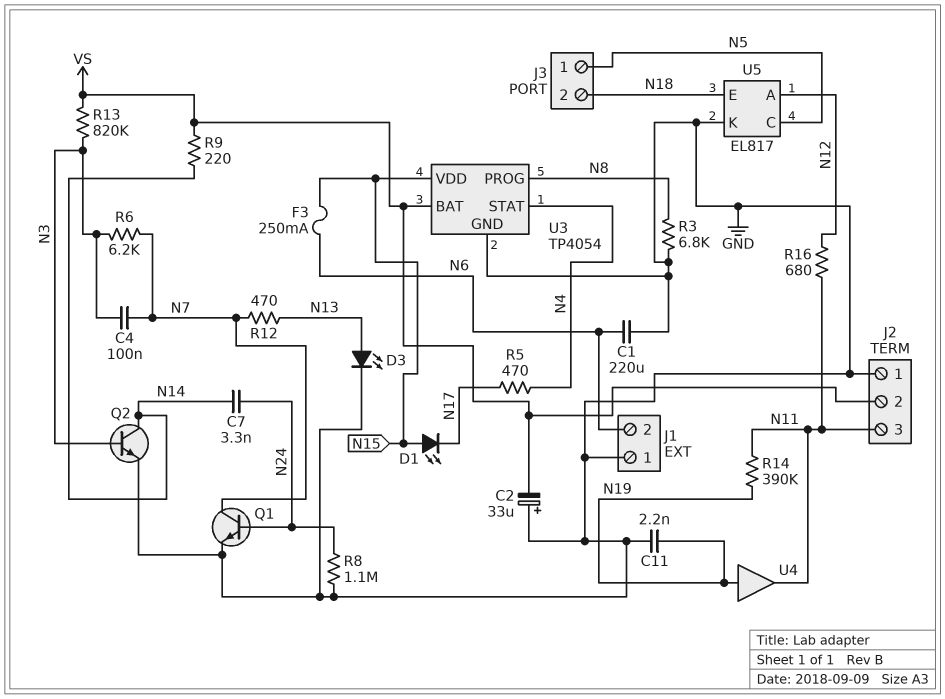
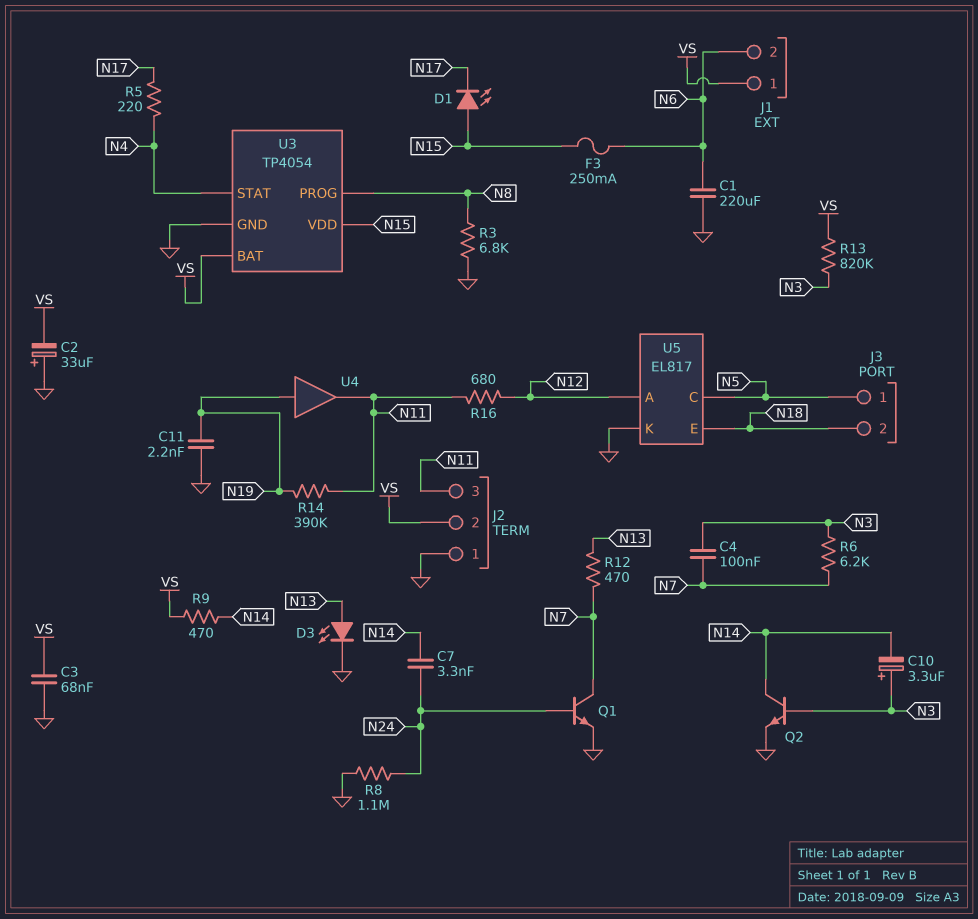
C3: none -> 68nF (GND, VS)
C10: none -> 3.3uF (plus N3, minus N14)
J1 pin 1: GND -> VS
R5: 470 (N4, N17) -> 220 (N4, N17)
R9: 220 (N14, VS) -> 470 (N14, VS)

